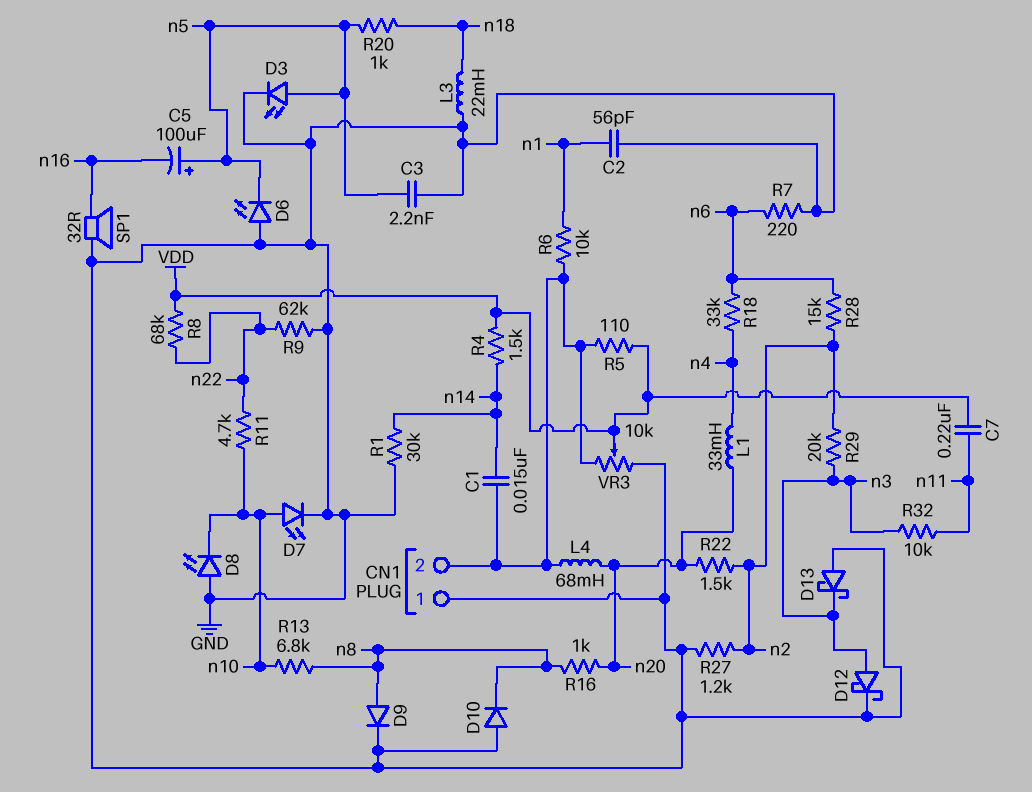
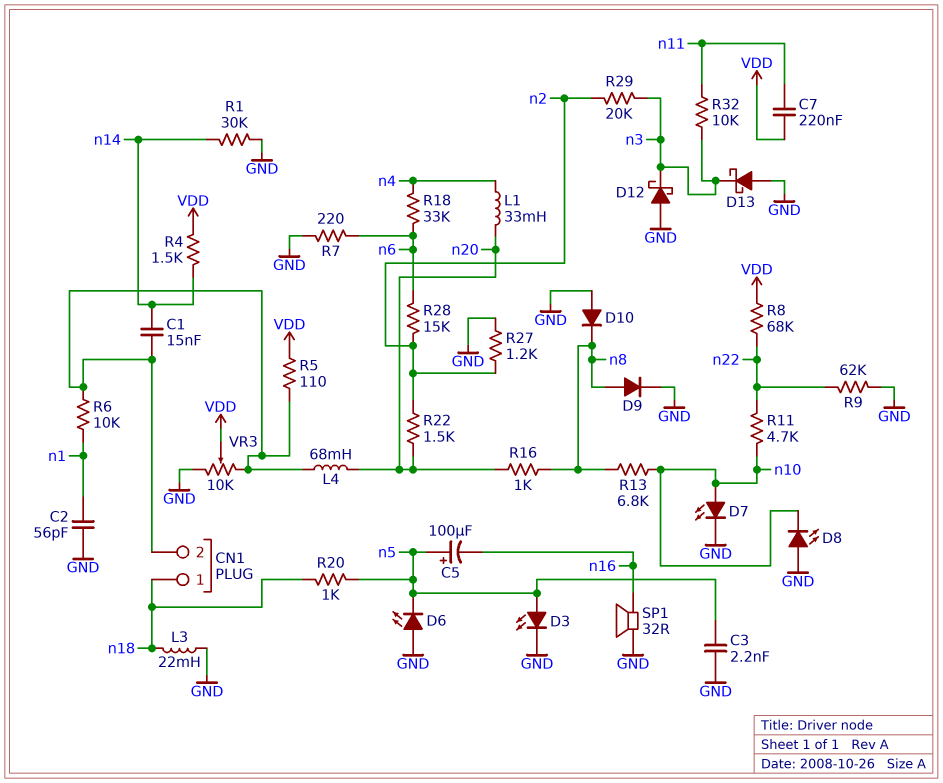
CN1 pin 1: GND -> n18
D12: schottky (A n3, K GND) -> schottky (A GND, K n3)

